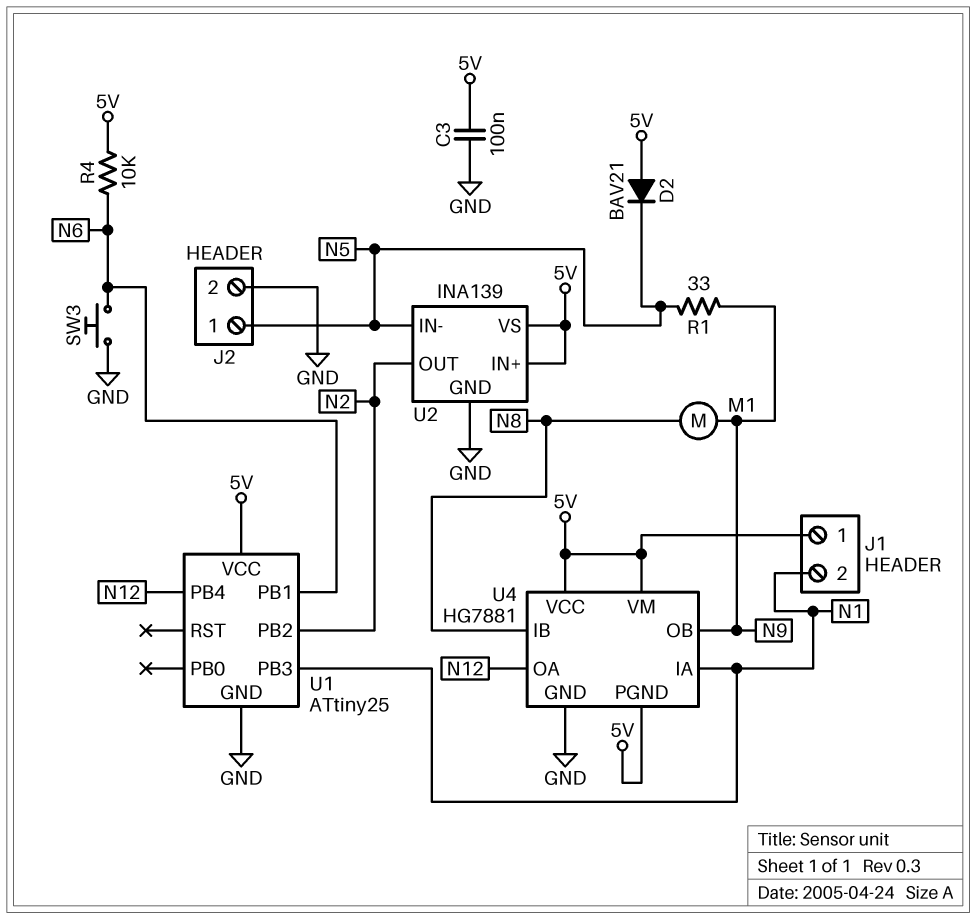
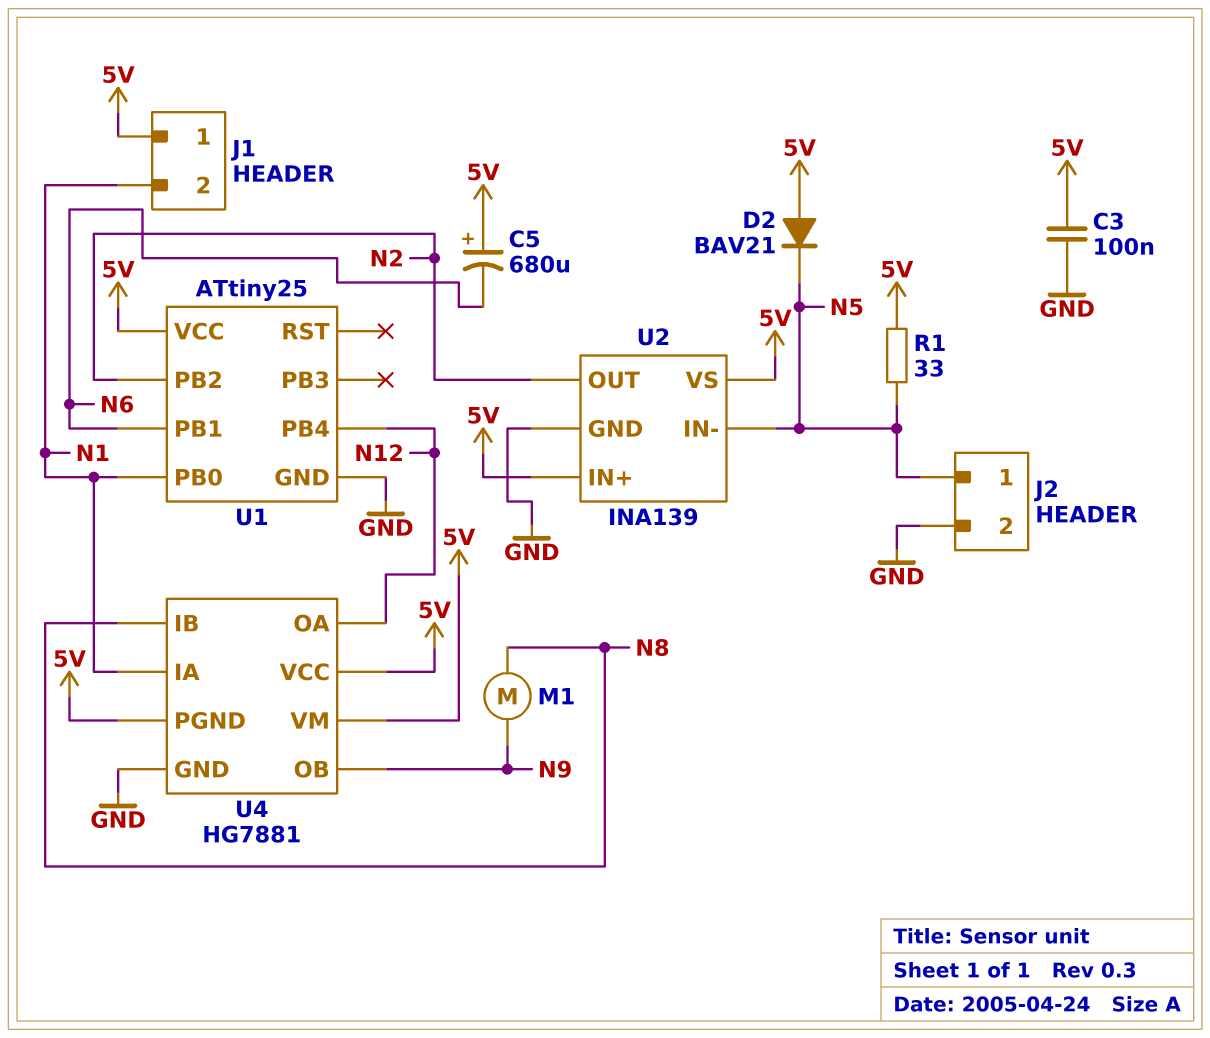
C5: none -> 680uF (plus 5V, minus N6)
R1: 33 (N5, N9) -> 33 (5V, N5)
R4: 10k (5V, N6) -> none
SW3: button (GND, N6) -> none
U1 pin PB0: none -> N1
U1 pin PB3: N1 -> none

